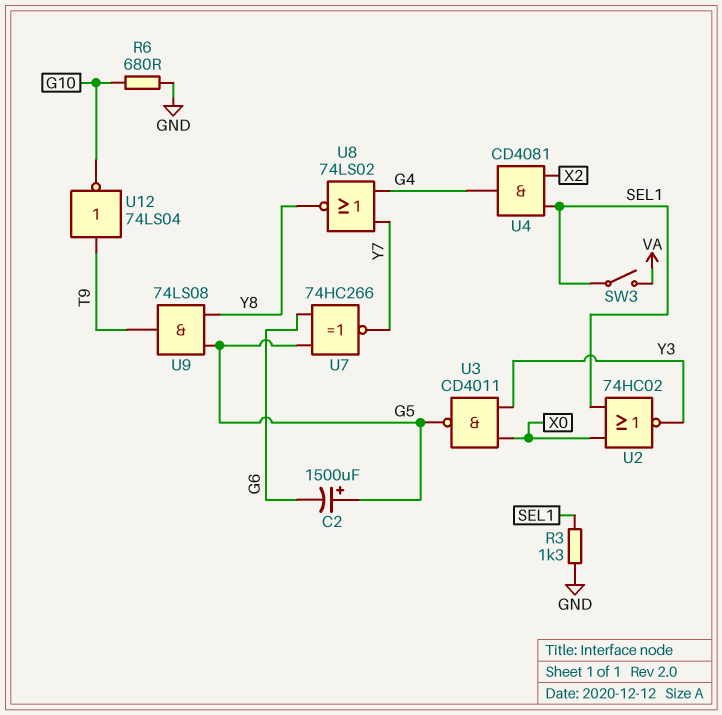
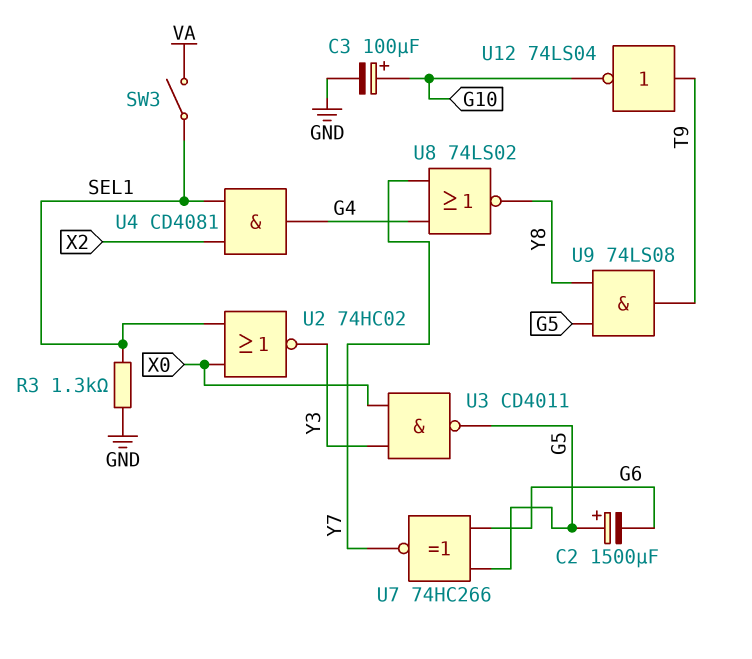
C3: none -> 100uF (plus G10, minus GND)
R6: 680 (G10, GND) -> none

